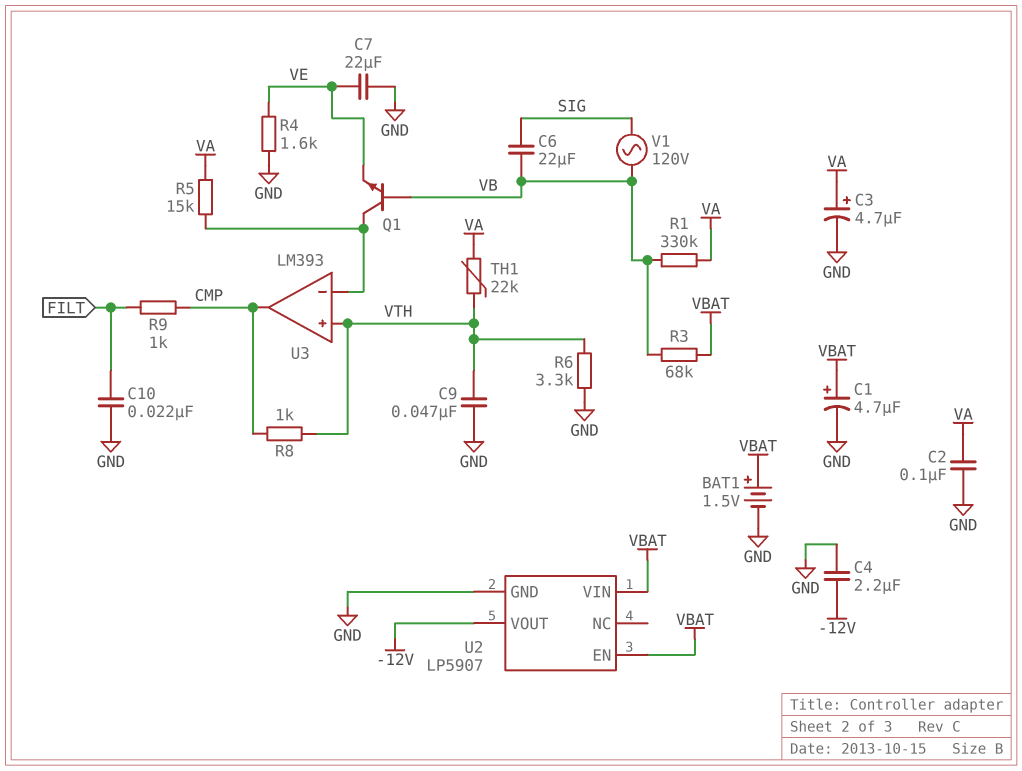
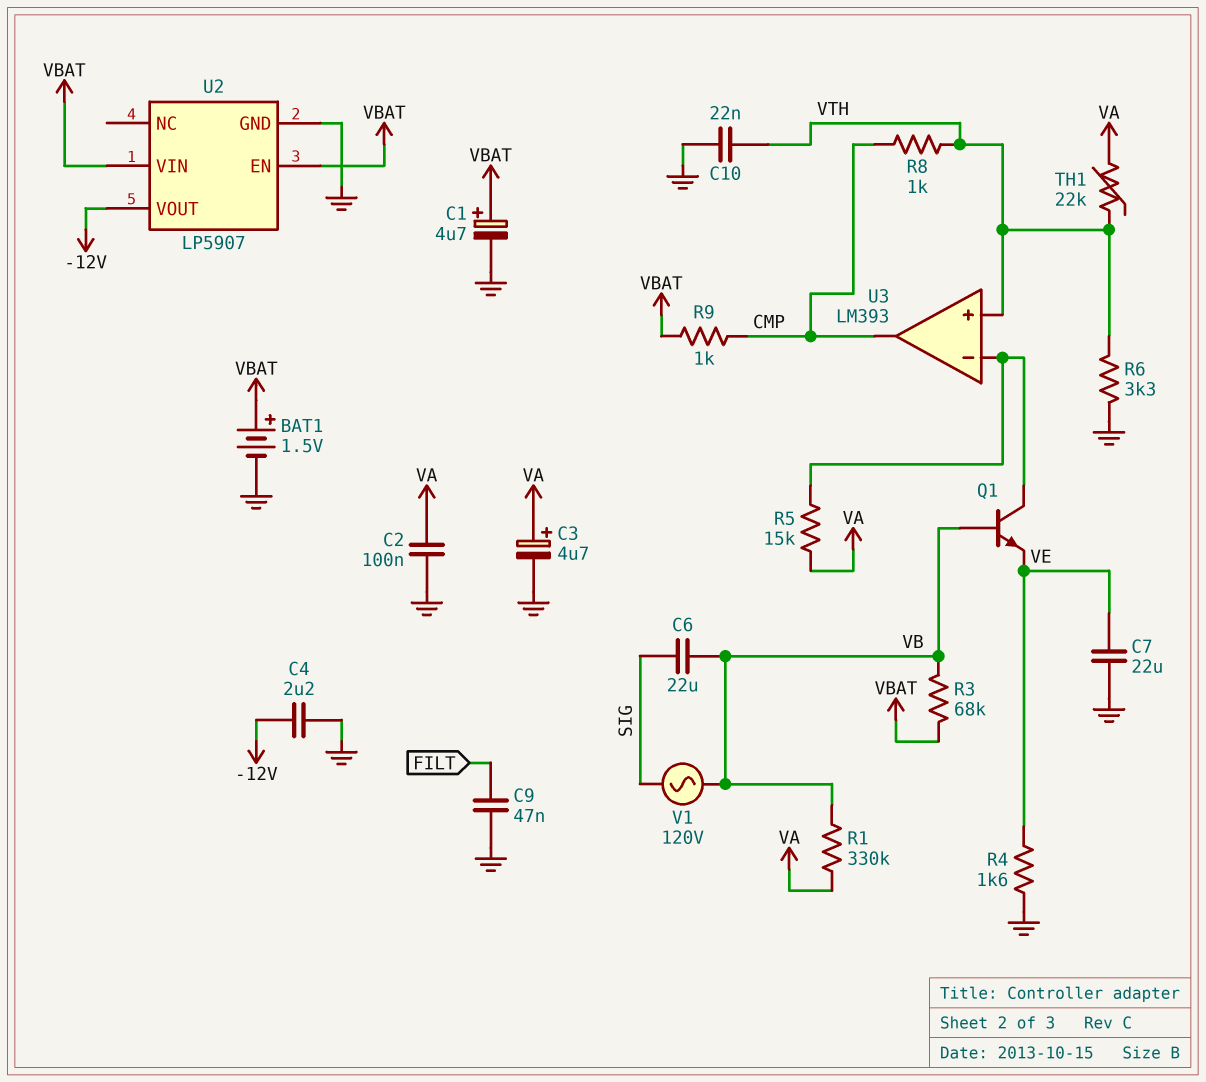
C9: 47nF (GND, VTH) -> 47nF (FILT, GND)
C10: 22nF (FILT, GND) -> 22nF (GND, VTH)
R9: 1k (CMP, FILT) -> 1k (CMP, VBAT)

